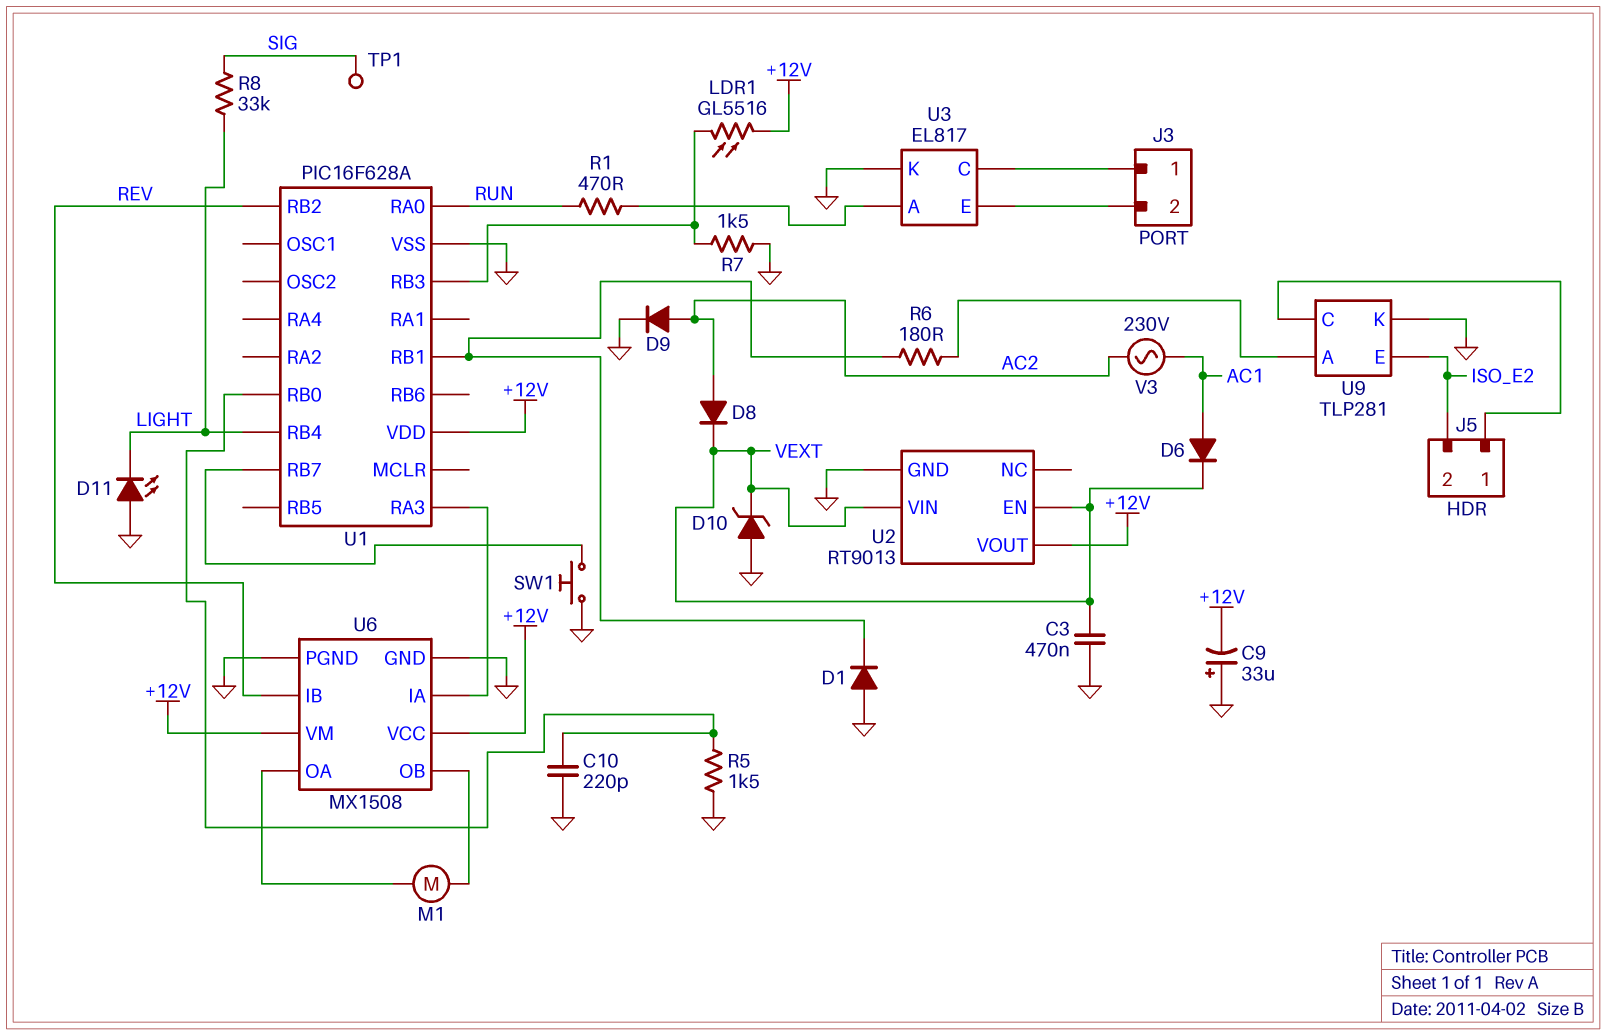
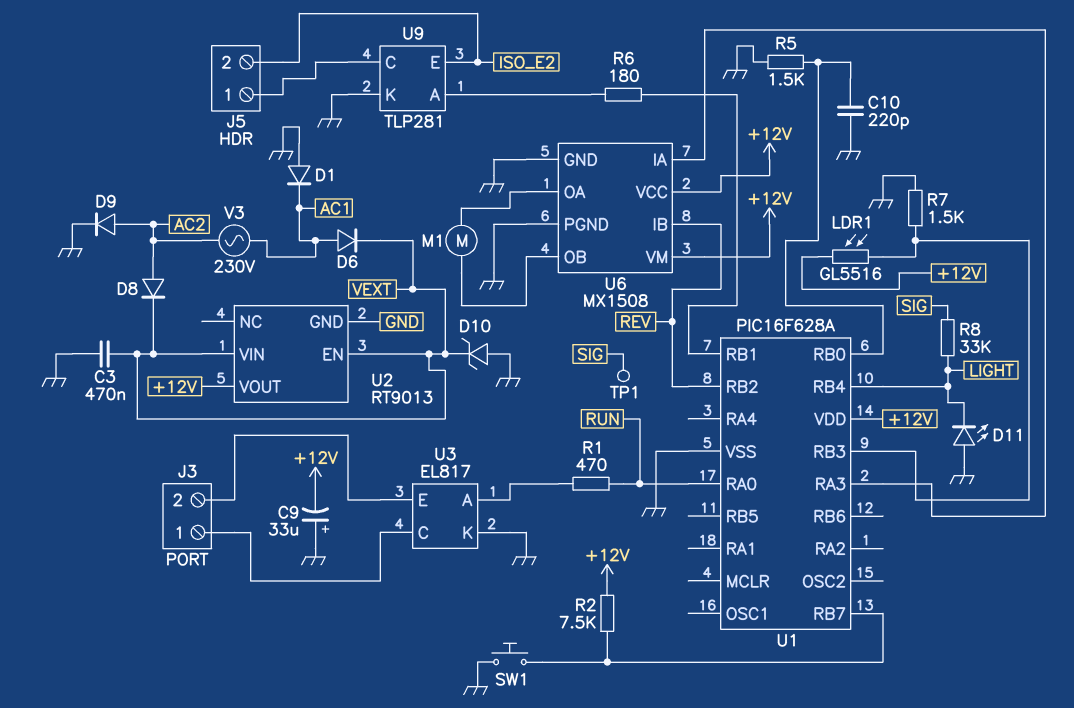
D1: diode (A GND, K U1/RB1) -> diode (A GND, K AC1)
R2: none -> 7.5k (+12V, U1/RB7)

